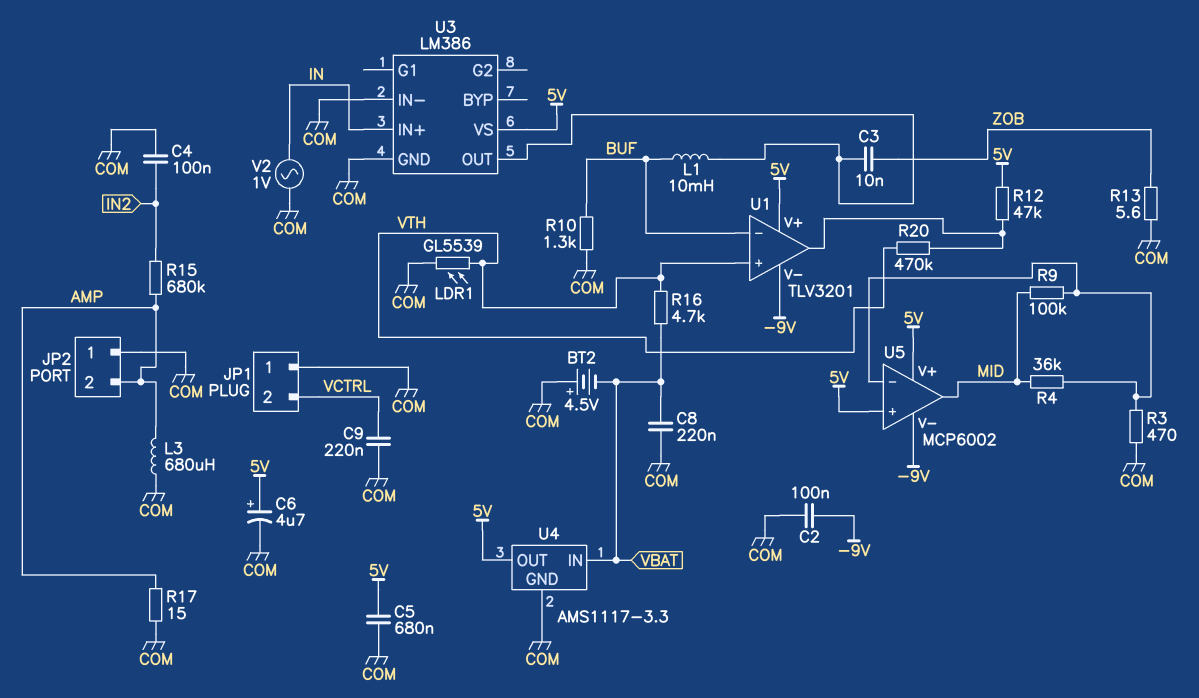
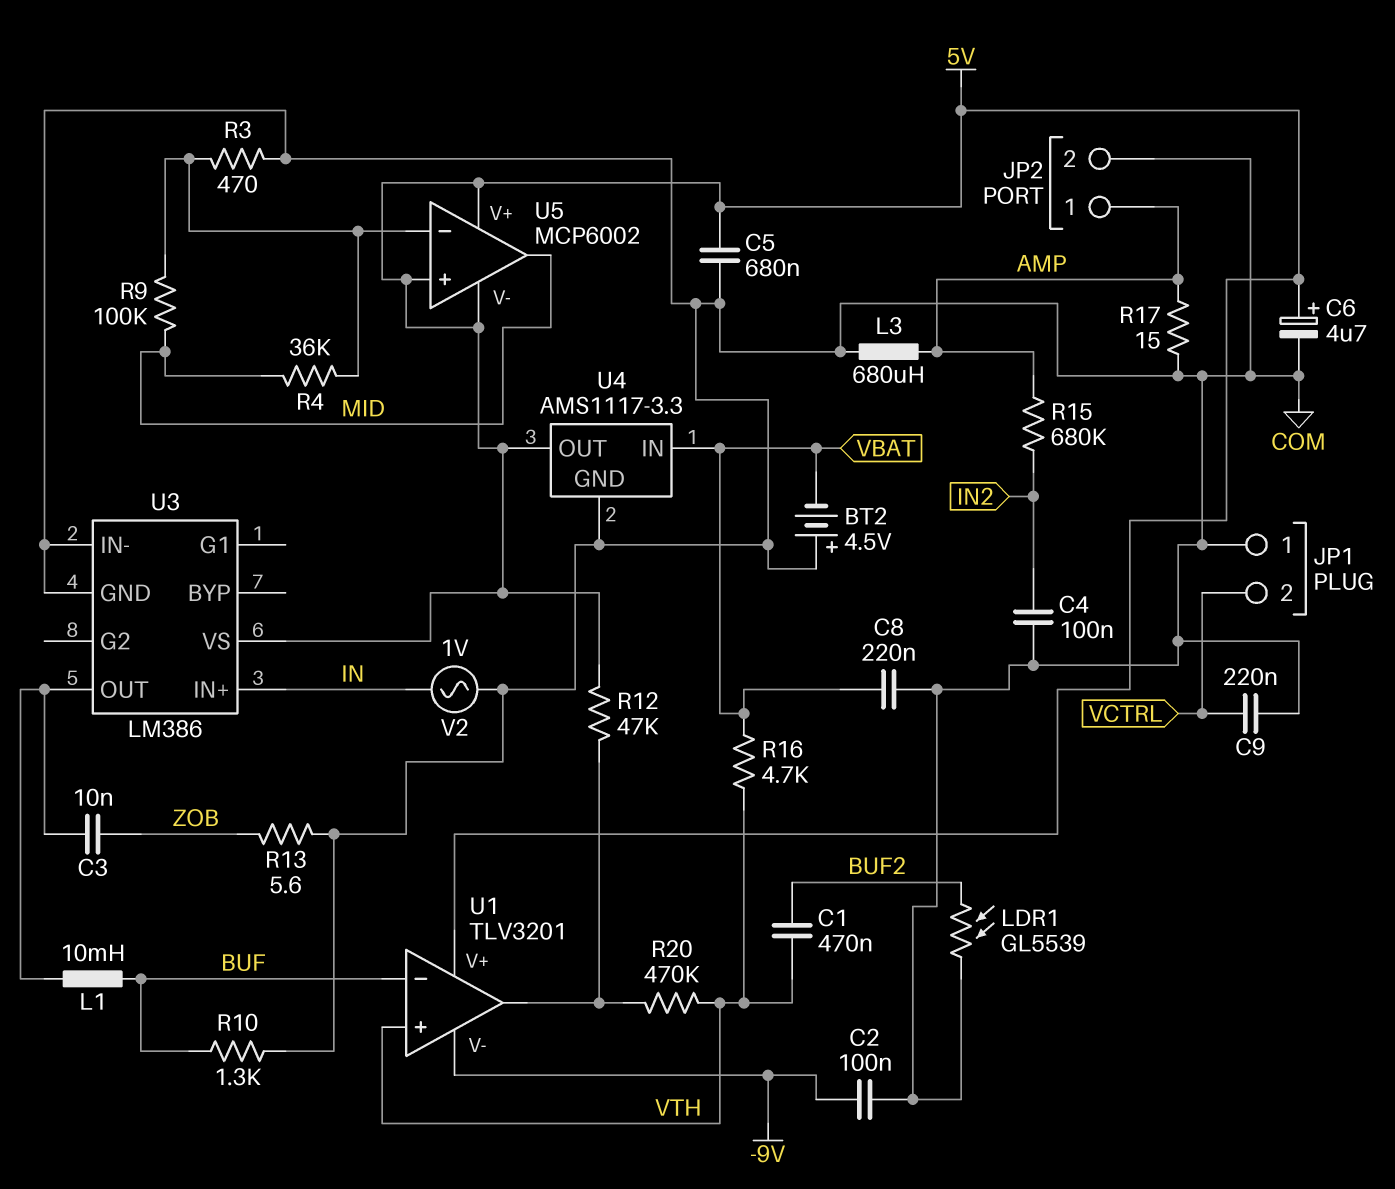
C1: none -> 470nF (BUF2, VTH)
JP2 pin 1: COM -> AMP
JP2 pin 2: AMP -> COM
LDR1: GL5539 (COM, VTH) -> GL5539 (BUF2, COM)
U5 pin V-: -9V -> 5V

